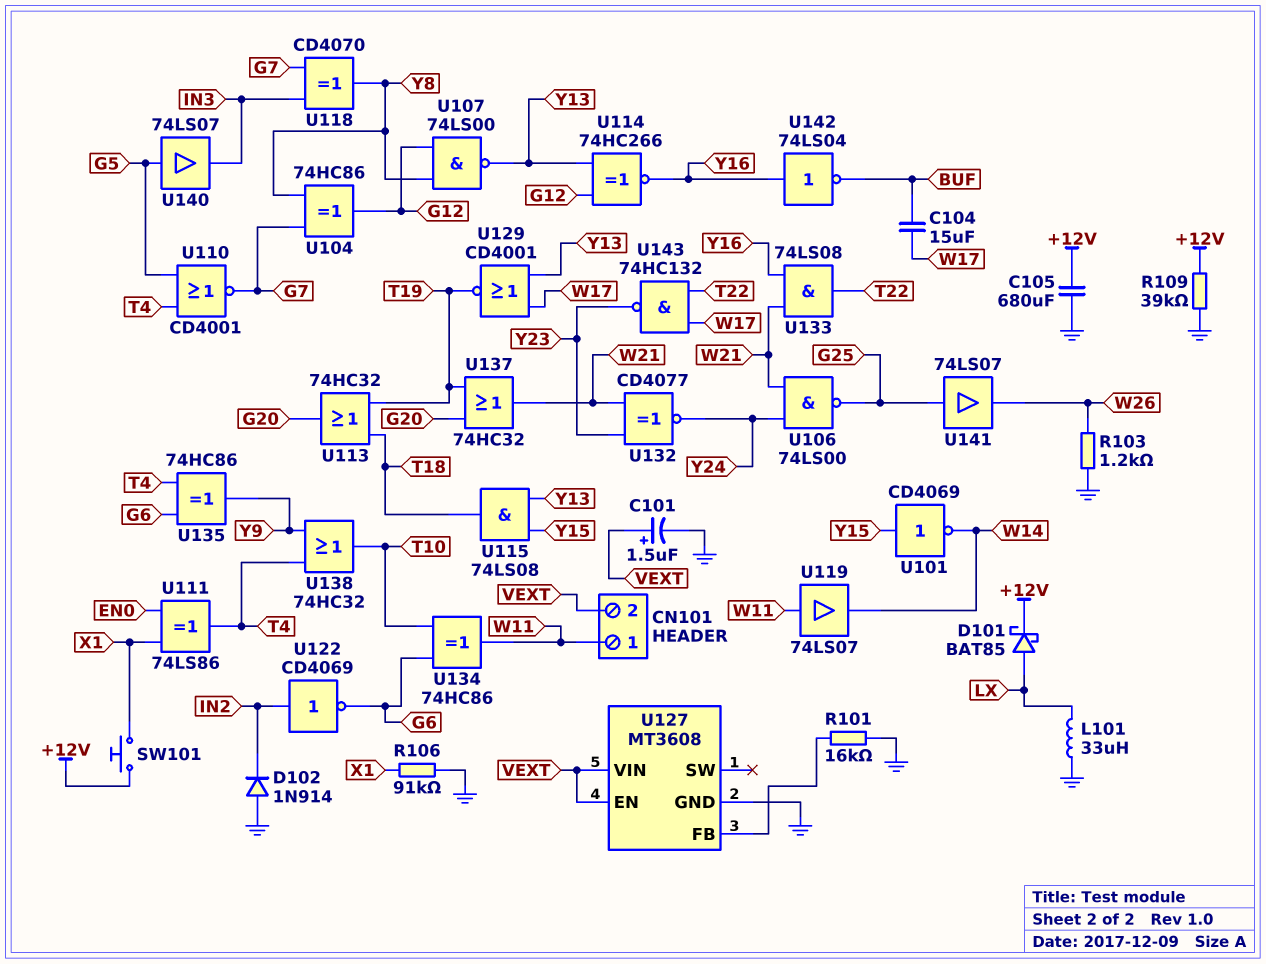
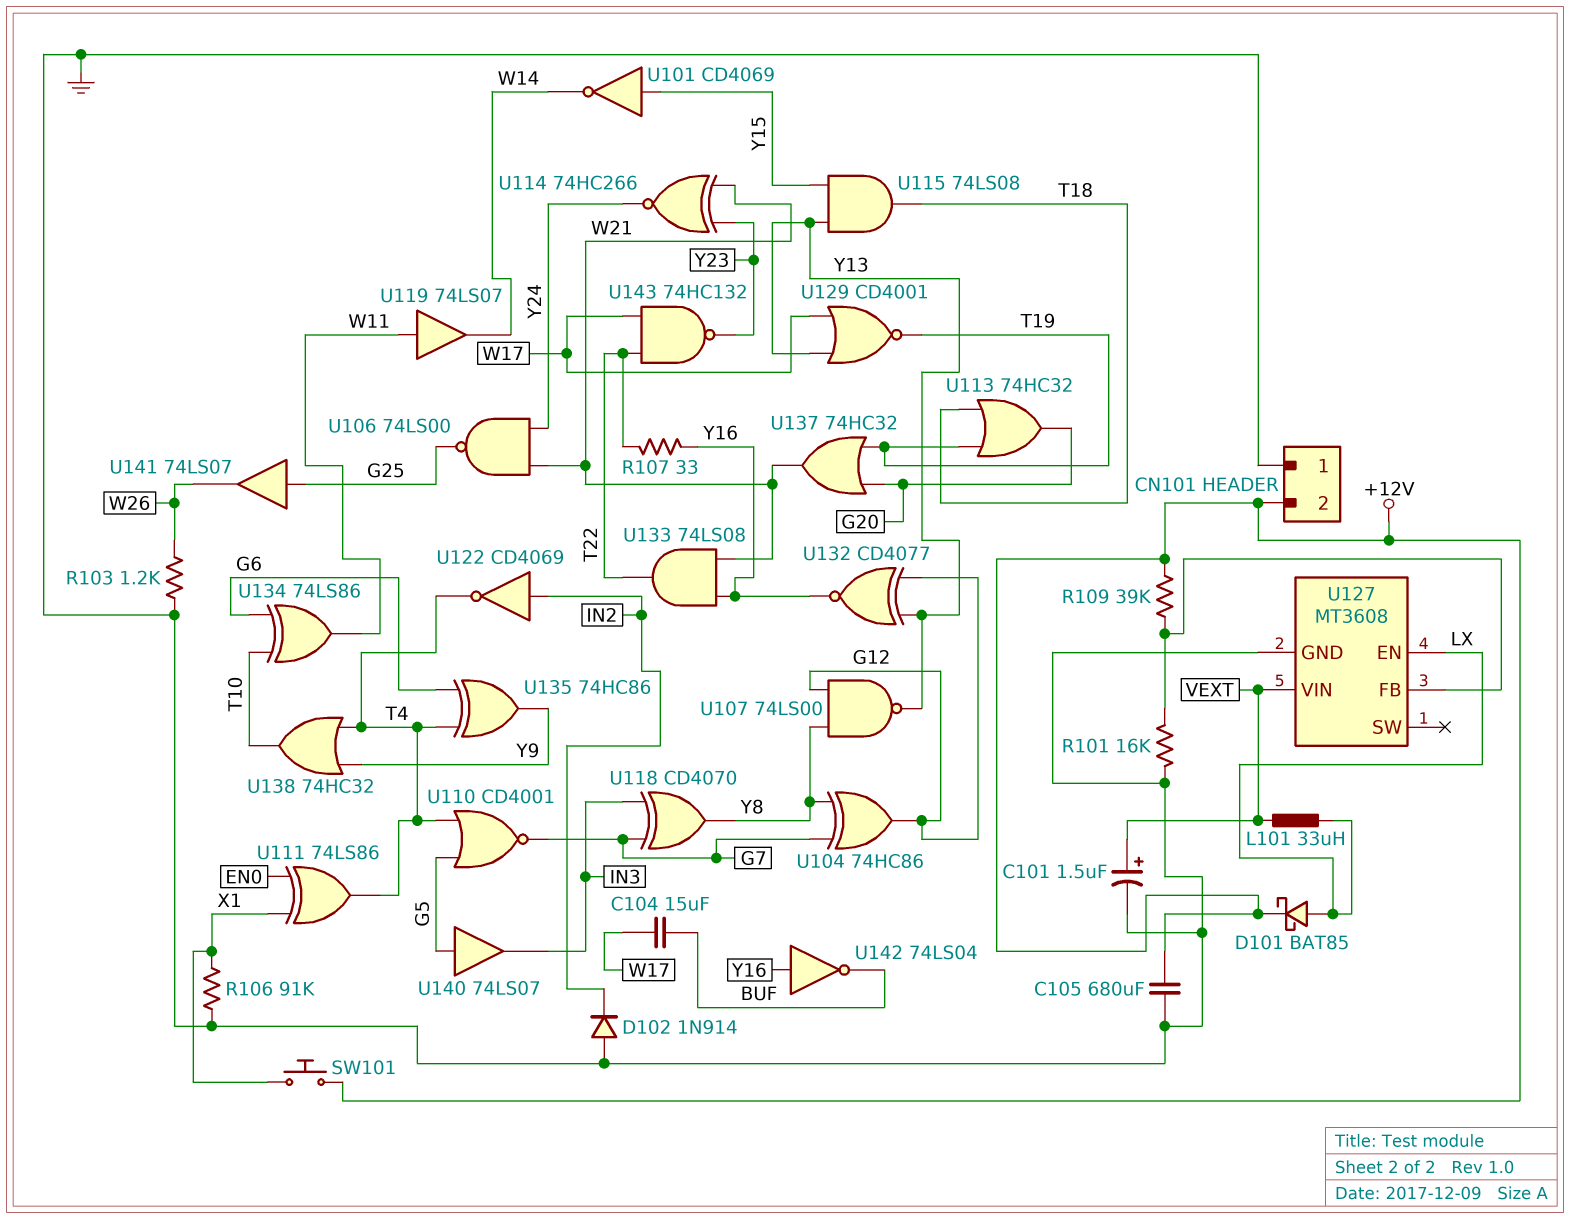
CN101 pin 1: W11 -> GND
CN101 pin 2: VEXT -> +12V
L101: 33uH (GND, LX) -> 33uH (LX, VEXT)
R107: none -> 33 (T22, Y16)
R109: 39k (+12V, GND) -> 39k (+12V, U127/FB)
U114: XNOR 74HC266 (in G12, in Y13, out Y16) -> XNOR 74HC266 (in W21, in Y23, out Y24)
U122: NOT CD4069 (in IN2, out G6) -> NOT CD4069 (in IN2, out T4)
U127 pin EN: VEXT -> LX
U132: XNOR CD4077 (in W21, in Y23, out Y24) -> XNOR CD4077 (in G12, in Y13, out Y16)
U134: XOR 74HC86 (in G6, in T10, out W11) -> XOR 74LS86 (in G6, in T10, out W11)

